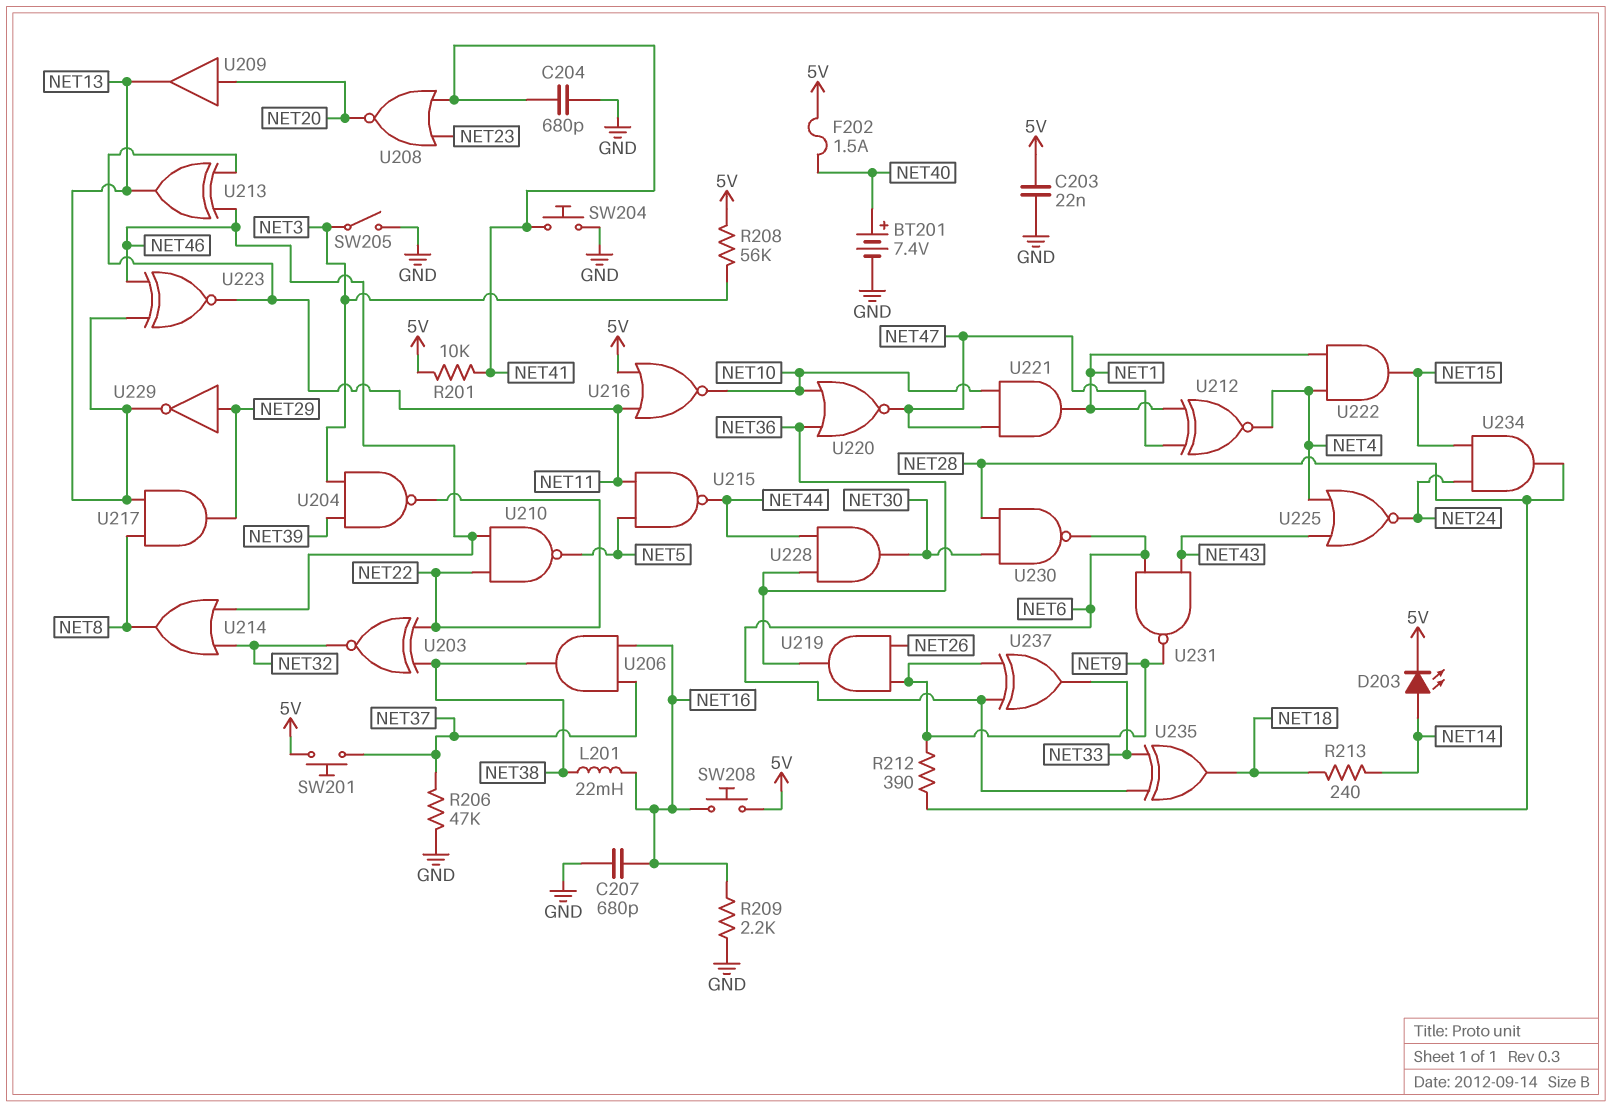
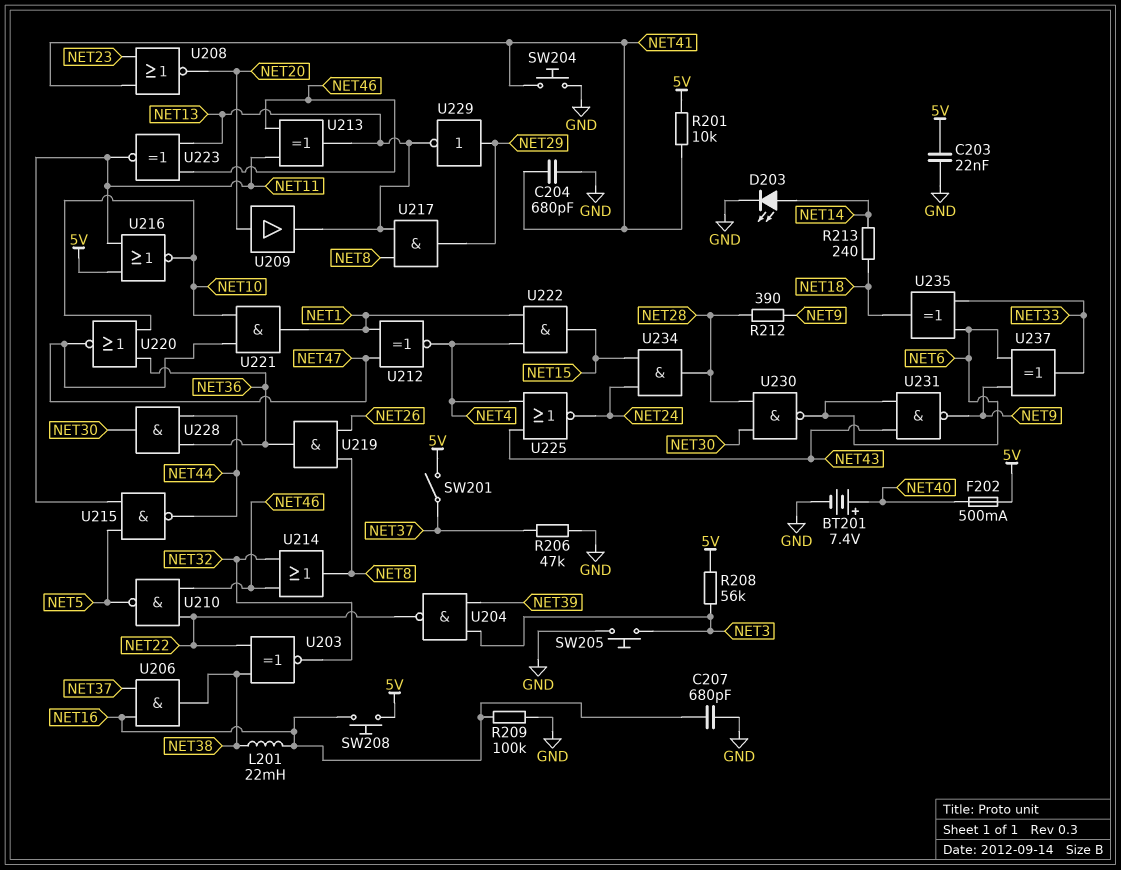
D203: LED (A NET14, K 5V) -> LED (A NET14, K GND)
F202: 1.5A (5V, NET40) -> 500mA (5V, NET40)
R209: 2.2k (GND, NET16) -> 100k (GND, NET16)
SW201: button (5V, NET37) -> switch (5V, NET37)
SW205: switch (GND, NET3) -> button (GND, NET3)
U219: AND (in NET9, in NET26, out NET36) -> AND (in NET8, in NET26, out NET36)

